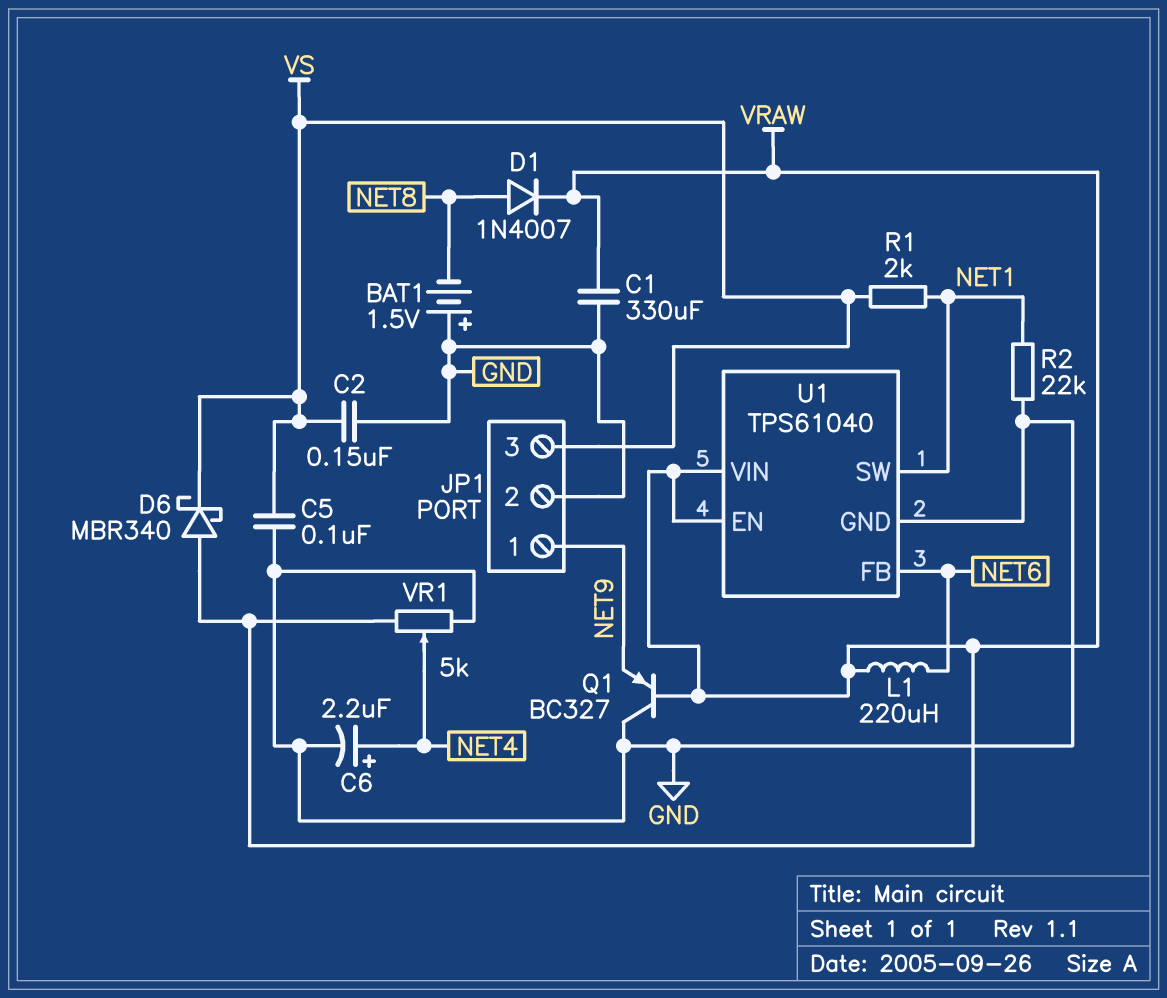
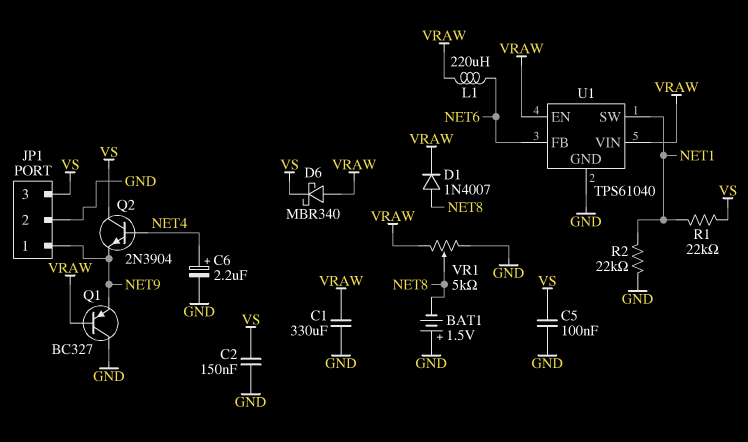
Q2: none -> NPN 2N3904 (B NET4, C VS, E NET9)
R1: 2k (NET1, VS) -> 22k (NET1, VS)
VR1: 5k (GND, VRAW, wiper NET4) -> 5k (GND, VRAW, wiper NET8)

